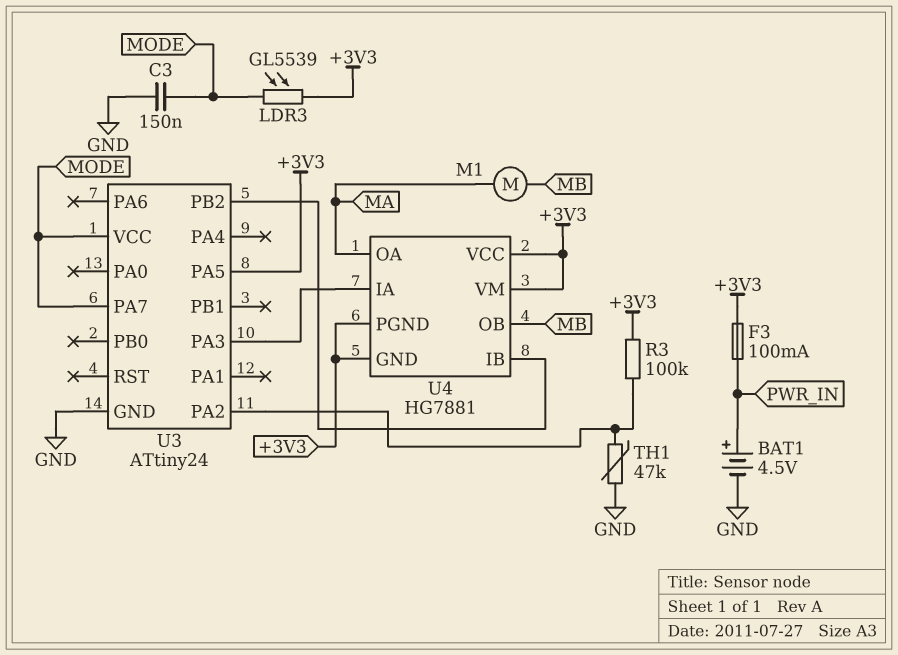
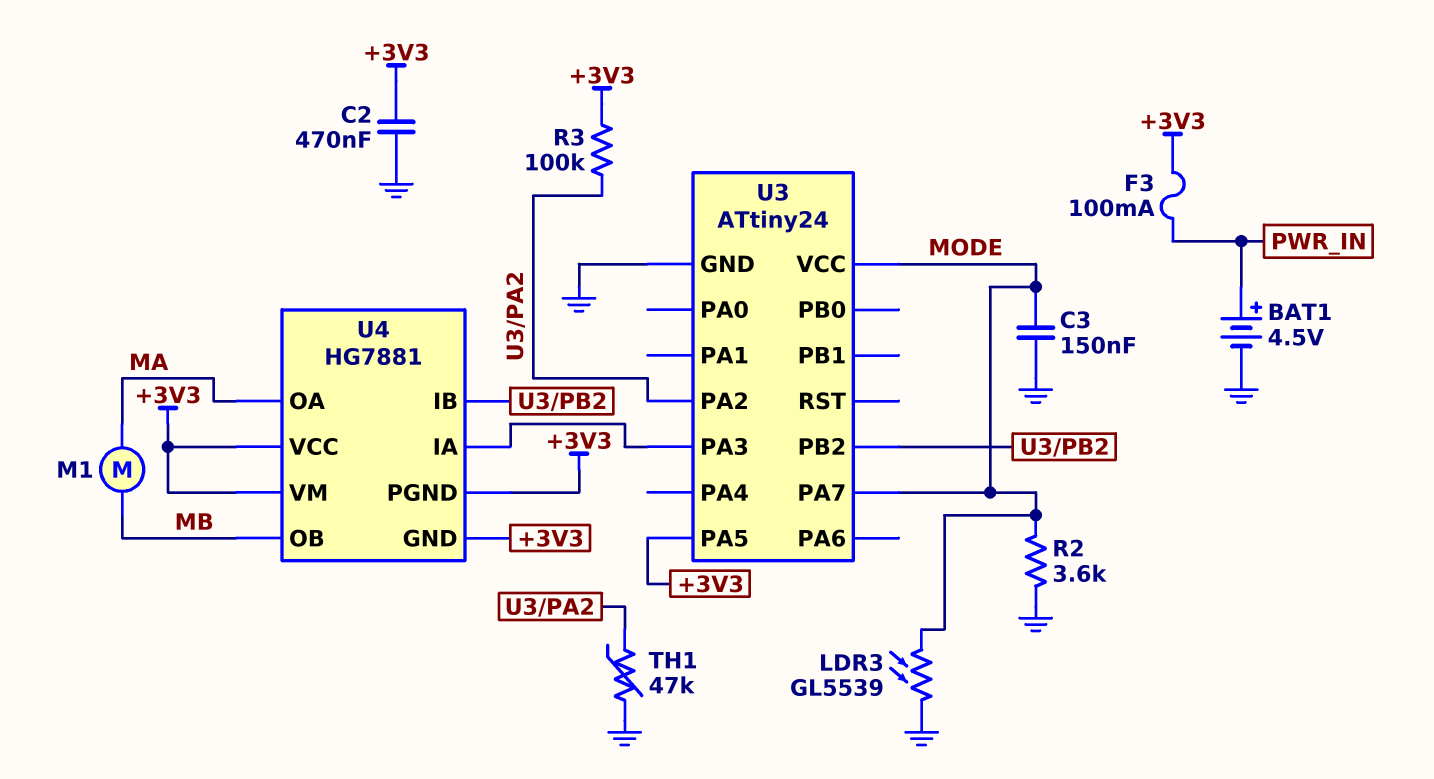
C2: none -> 470nF (+3V3, GND)
LDR3: GL5539 (+3V3, MODE) -> GL5539 (GND, MODE)
R2: none -> 3.6k (GND, MODE)

